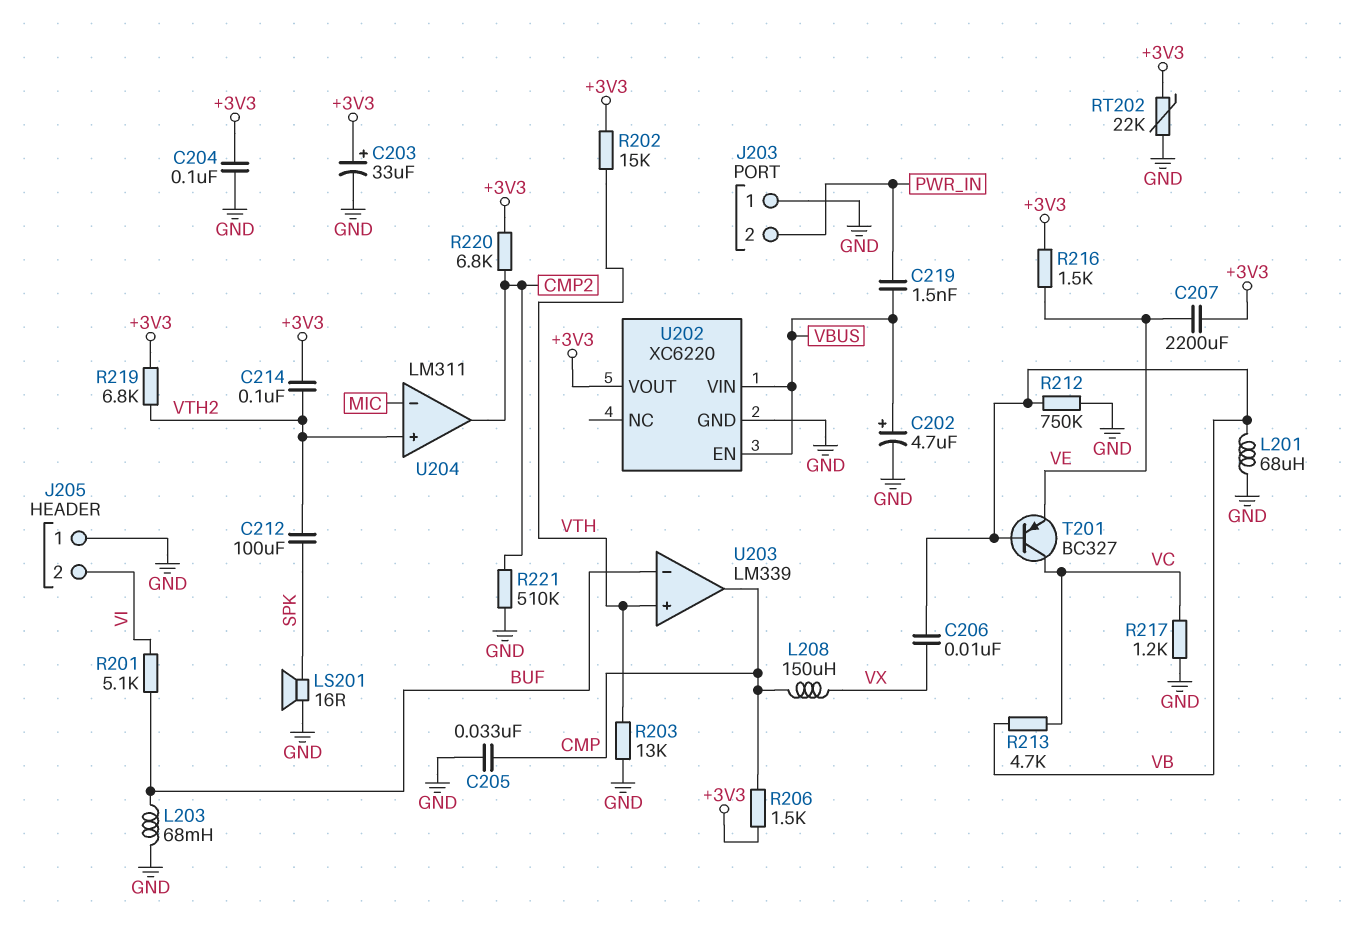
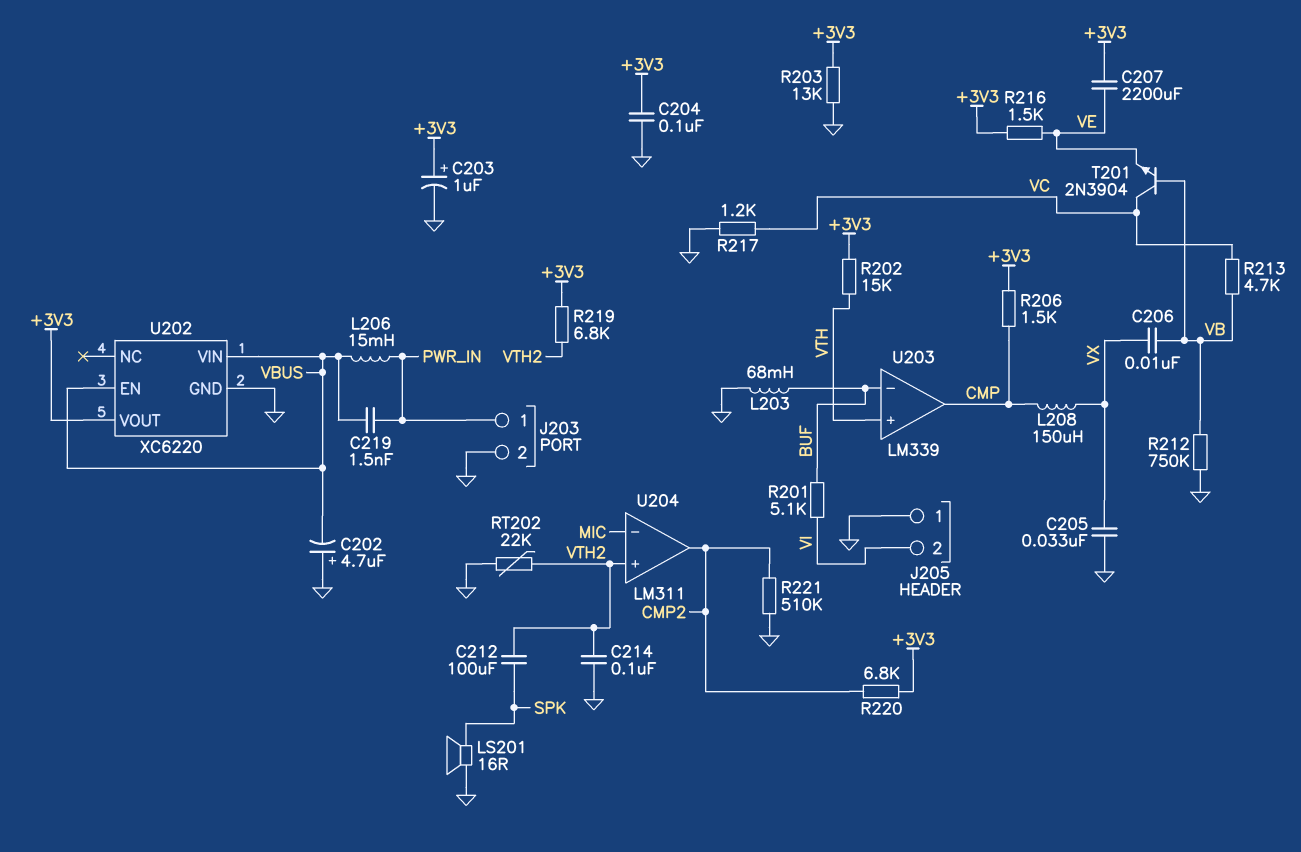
C202: 4.7uF (plus VBUS, minus GND) -> 4.7uF (plus GND, minus VBUS)
C203: 33uF (plus +3V3, minus GND) -> 1uF (plus +3V3, minus GND)
C205: 33nF (CMP, GND) -> 33nF (GND, VX)
C214: 100nF (+3V3, VTH2) -> 100nF (GND, VTH2)
J203 pin 1: GND -> PWR_IN
J203 pin 2: PWR_IN -> GND
L201: 68uH (GND, VB) -> none
L206: none -> 15mH (PWR_IN, VBUS)
R203: 13k (GND, VTH) -> 13k (+3V3, GND)
RT202: 22k (+3V3, GND) -> 22k (GND, VTH2)
T201: PNP BC327 (B VB, C VC, E VE) -> NPN 2N3904 (B VB, C VC, E VE)

